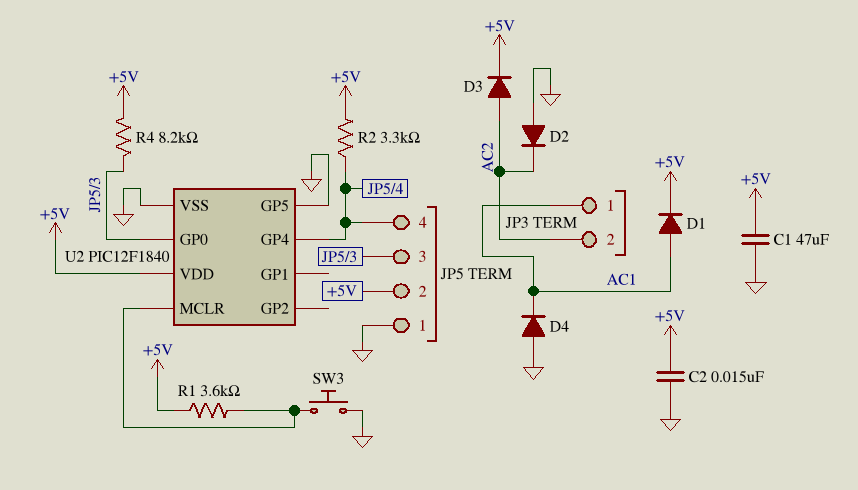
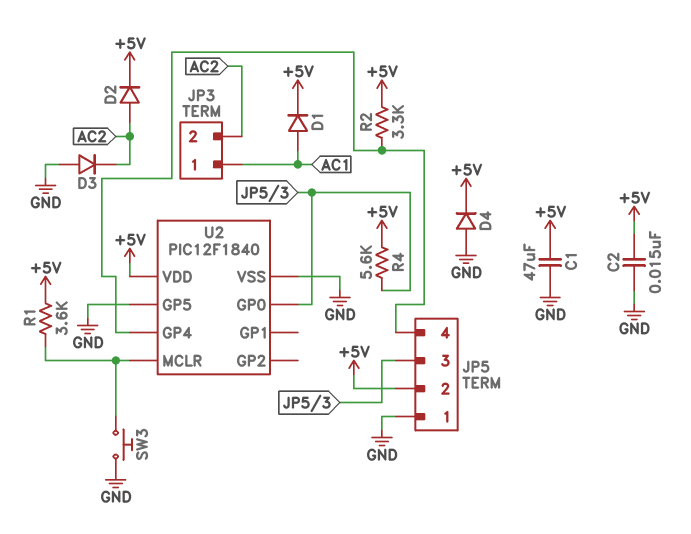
D2: diode (A GND, K AC2) -> diode (A AC2, K +5V)
D3: diode (A AC2, K +5V) -> diode (A GND, K AC2)
D4: diode (A GND, K AC1) -> diode (A GND, K +5V)
R4: 8.2k (+5V, JP5/3) -> 5.6k (+5V, JP5/3)

